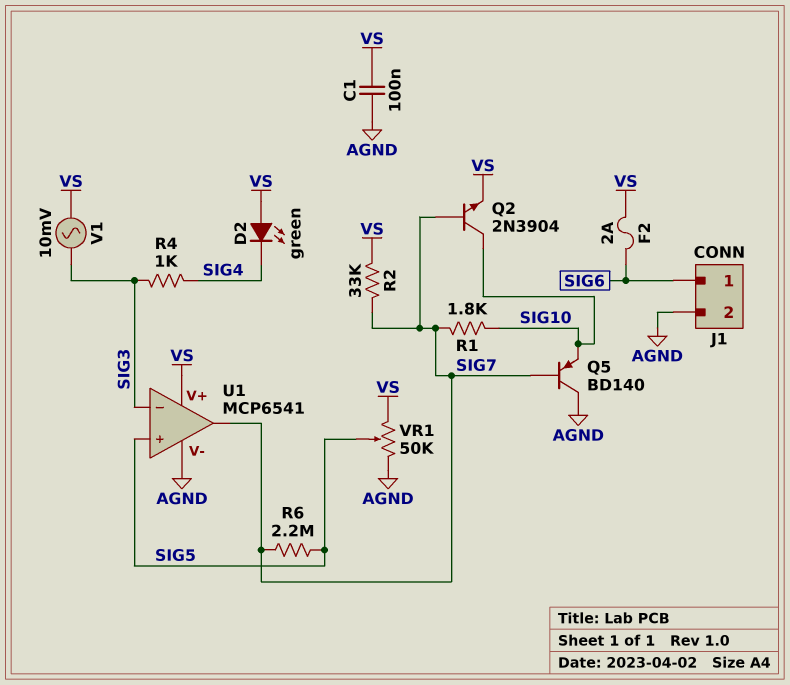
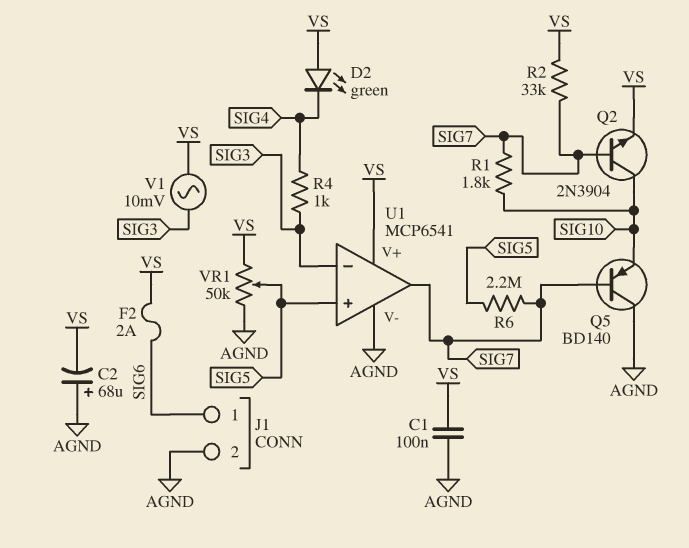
C2: none -> 68uF (plus AGND, minus VS)

